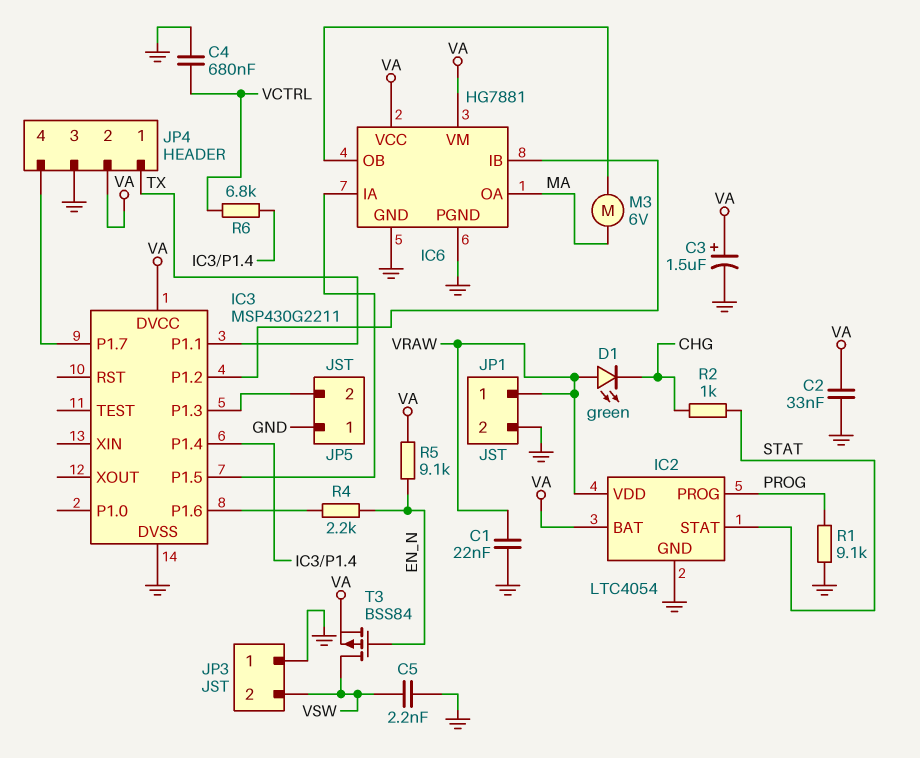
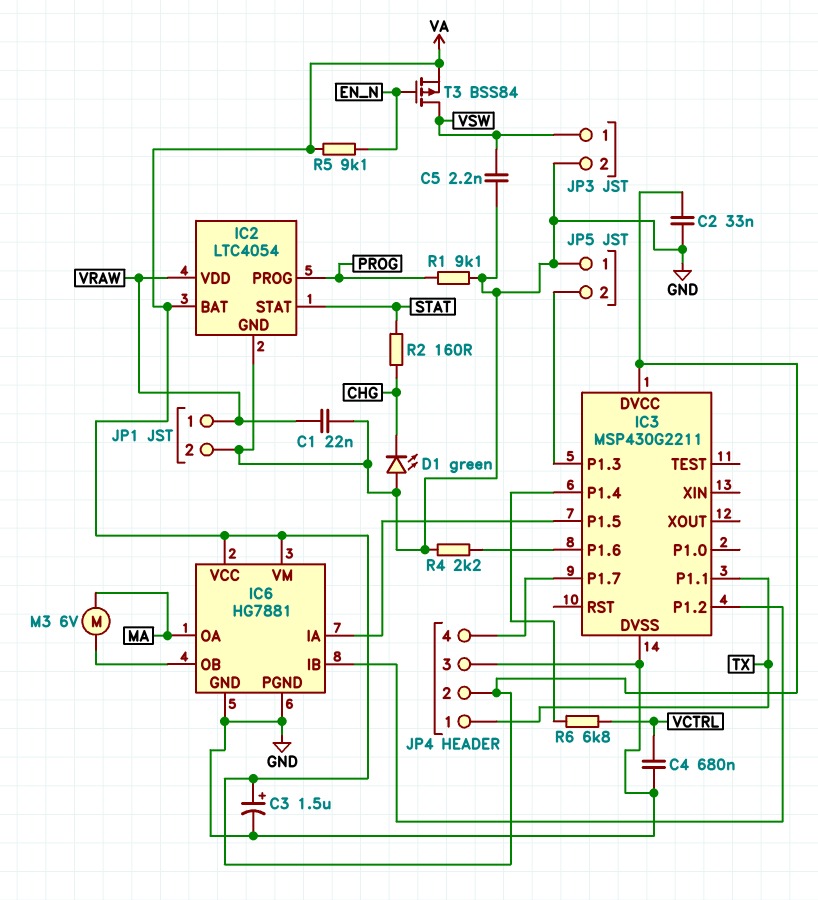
D1: LED green (A VRAW, K CHG) -> LED green (A GND, K CHG)
JP3 pin 1: GND -> VSW
JP3 pin 2: VSW -> GND
R2: 1k (CHG, STAT) -> 160 (CHG, STAT)
R4: 2.2k (EN_N, IC3/P1.6) -> 2.2k (GND, IC3/P1.6)

